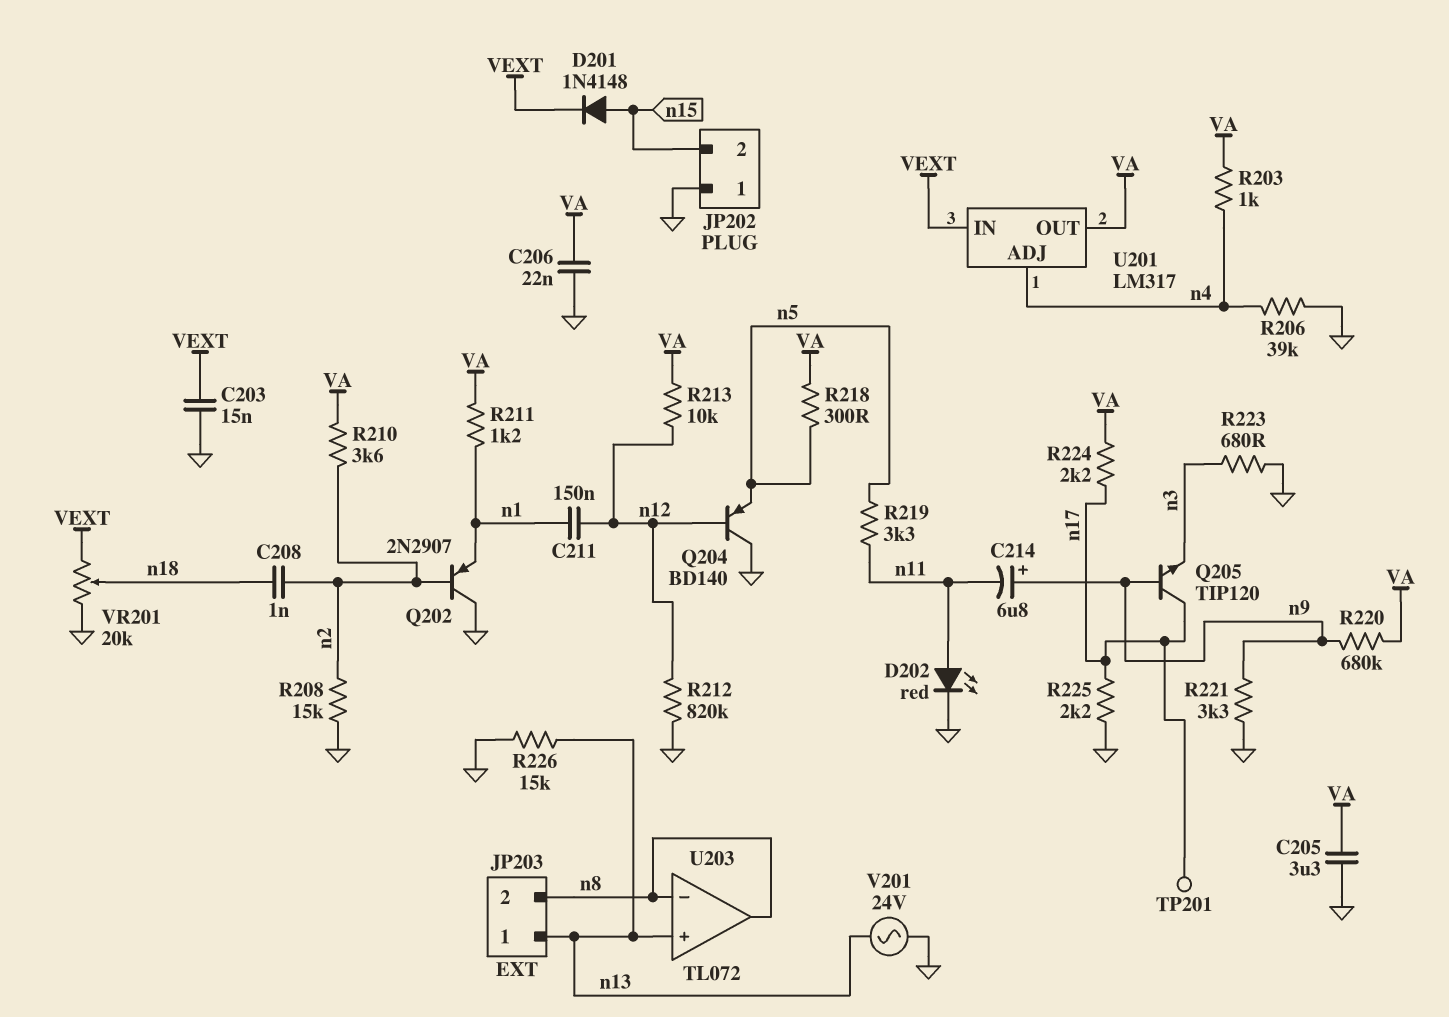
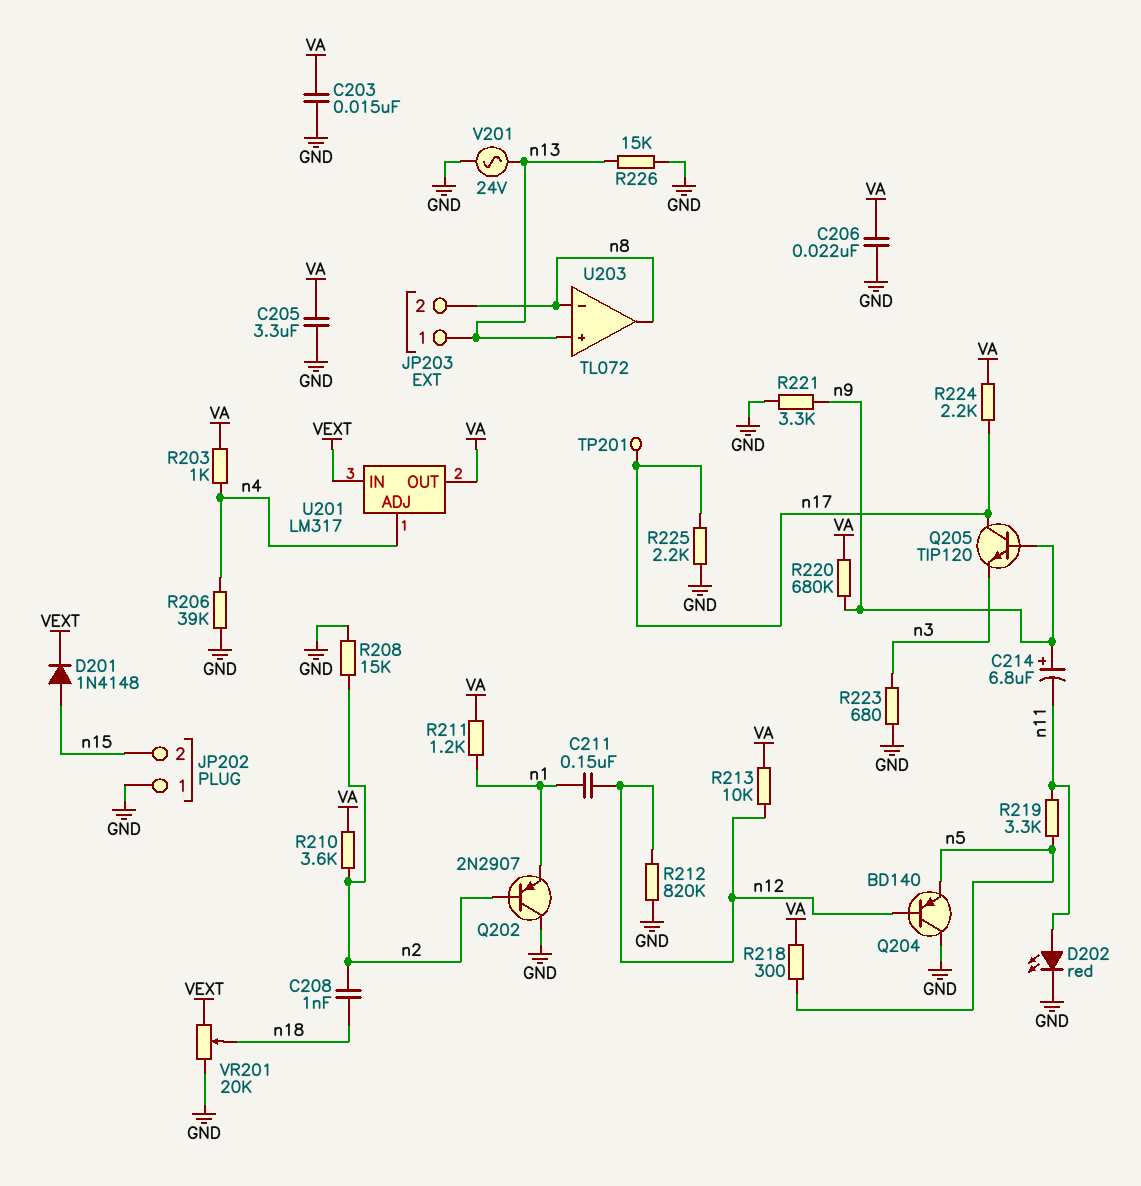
C203: 15nF (GND, VEXT) -> 15nF (GND, VA)

